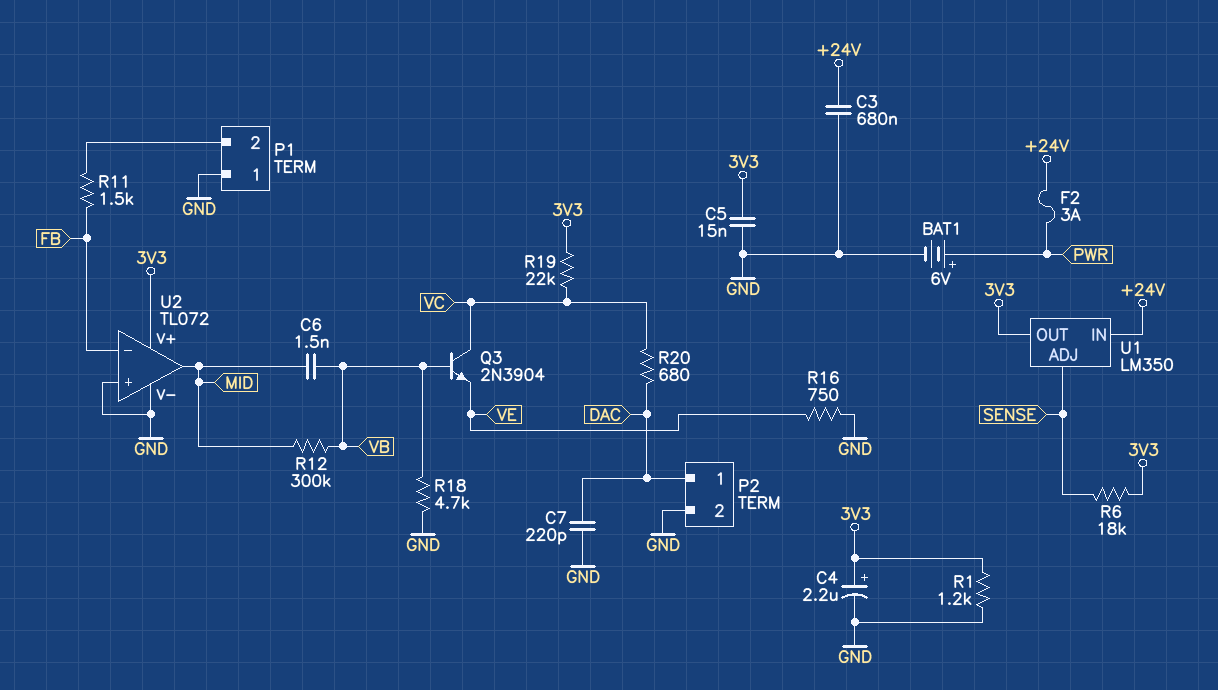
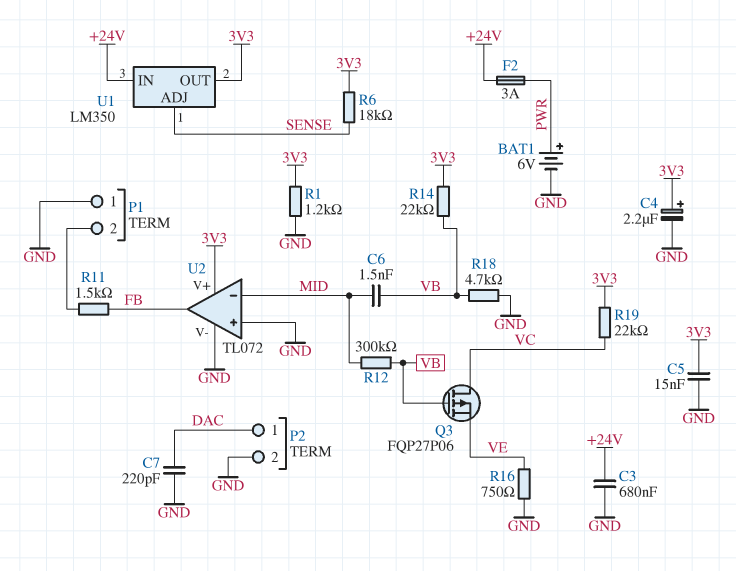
Q3: NPN 2N3904 (B VB, C VC, E VE) -> PMOS FQP27P06 (G VB, D VC, S VE)
R14: none -> 22k (3V3, VB)
R20: 680 (DAC, VC) -> none
U2 pin in-: FB -> MID
U2 pin out: MID -> FB

